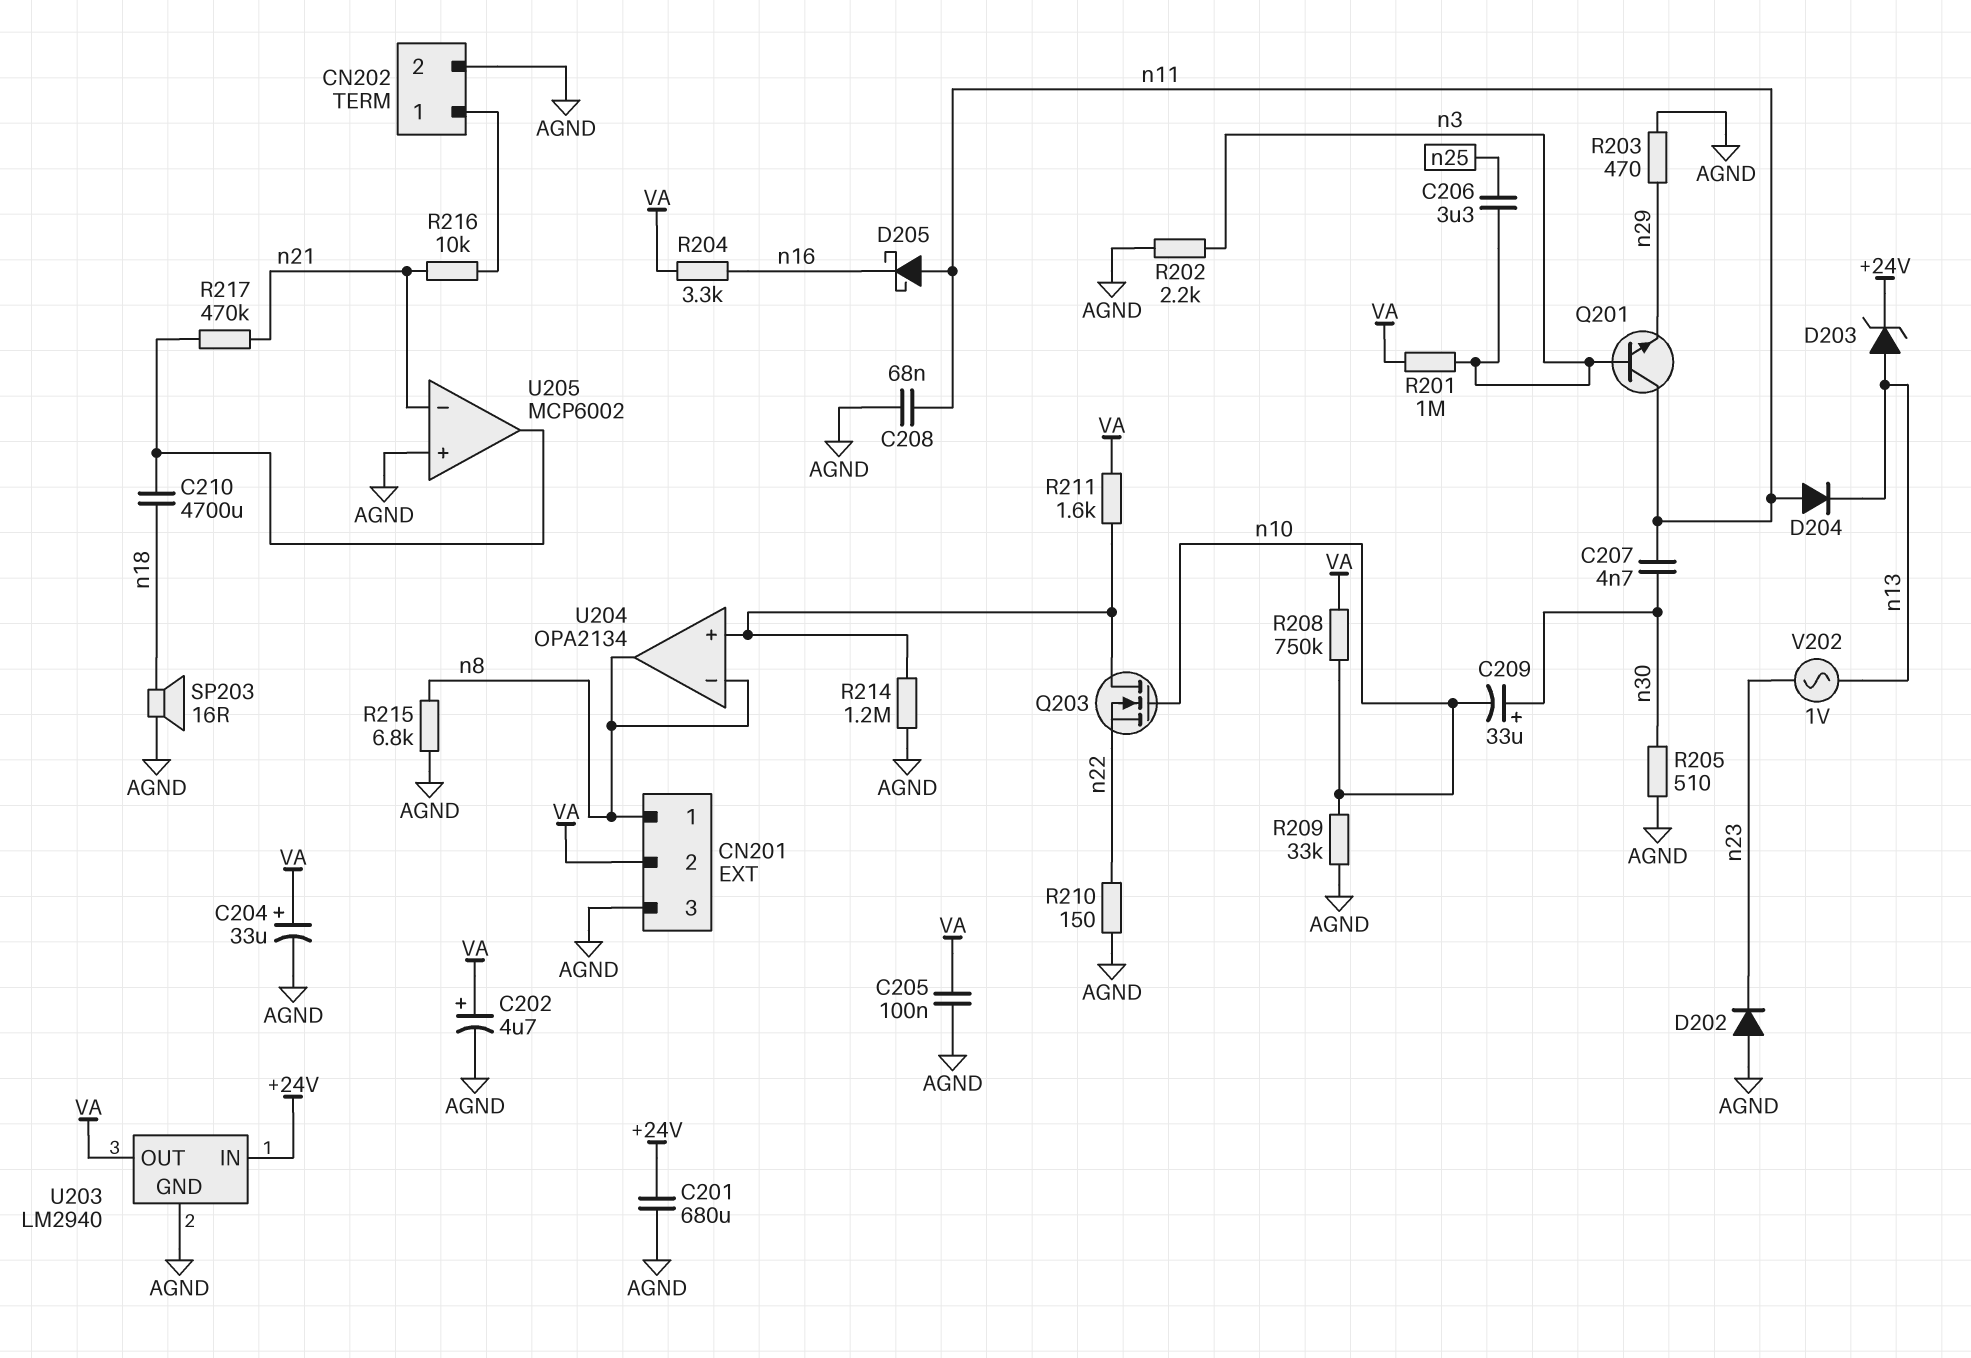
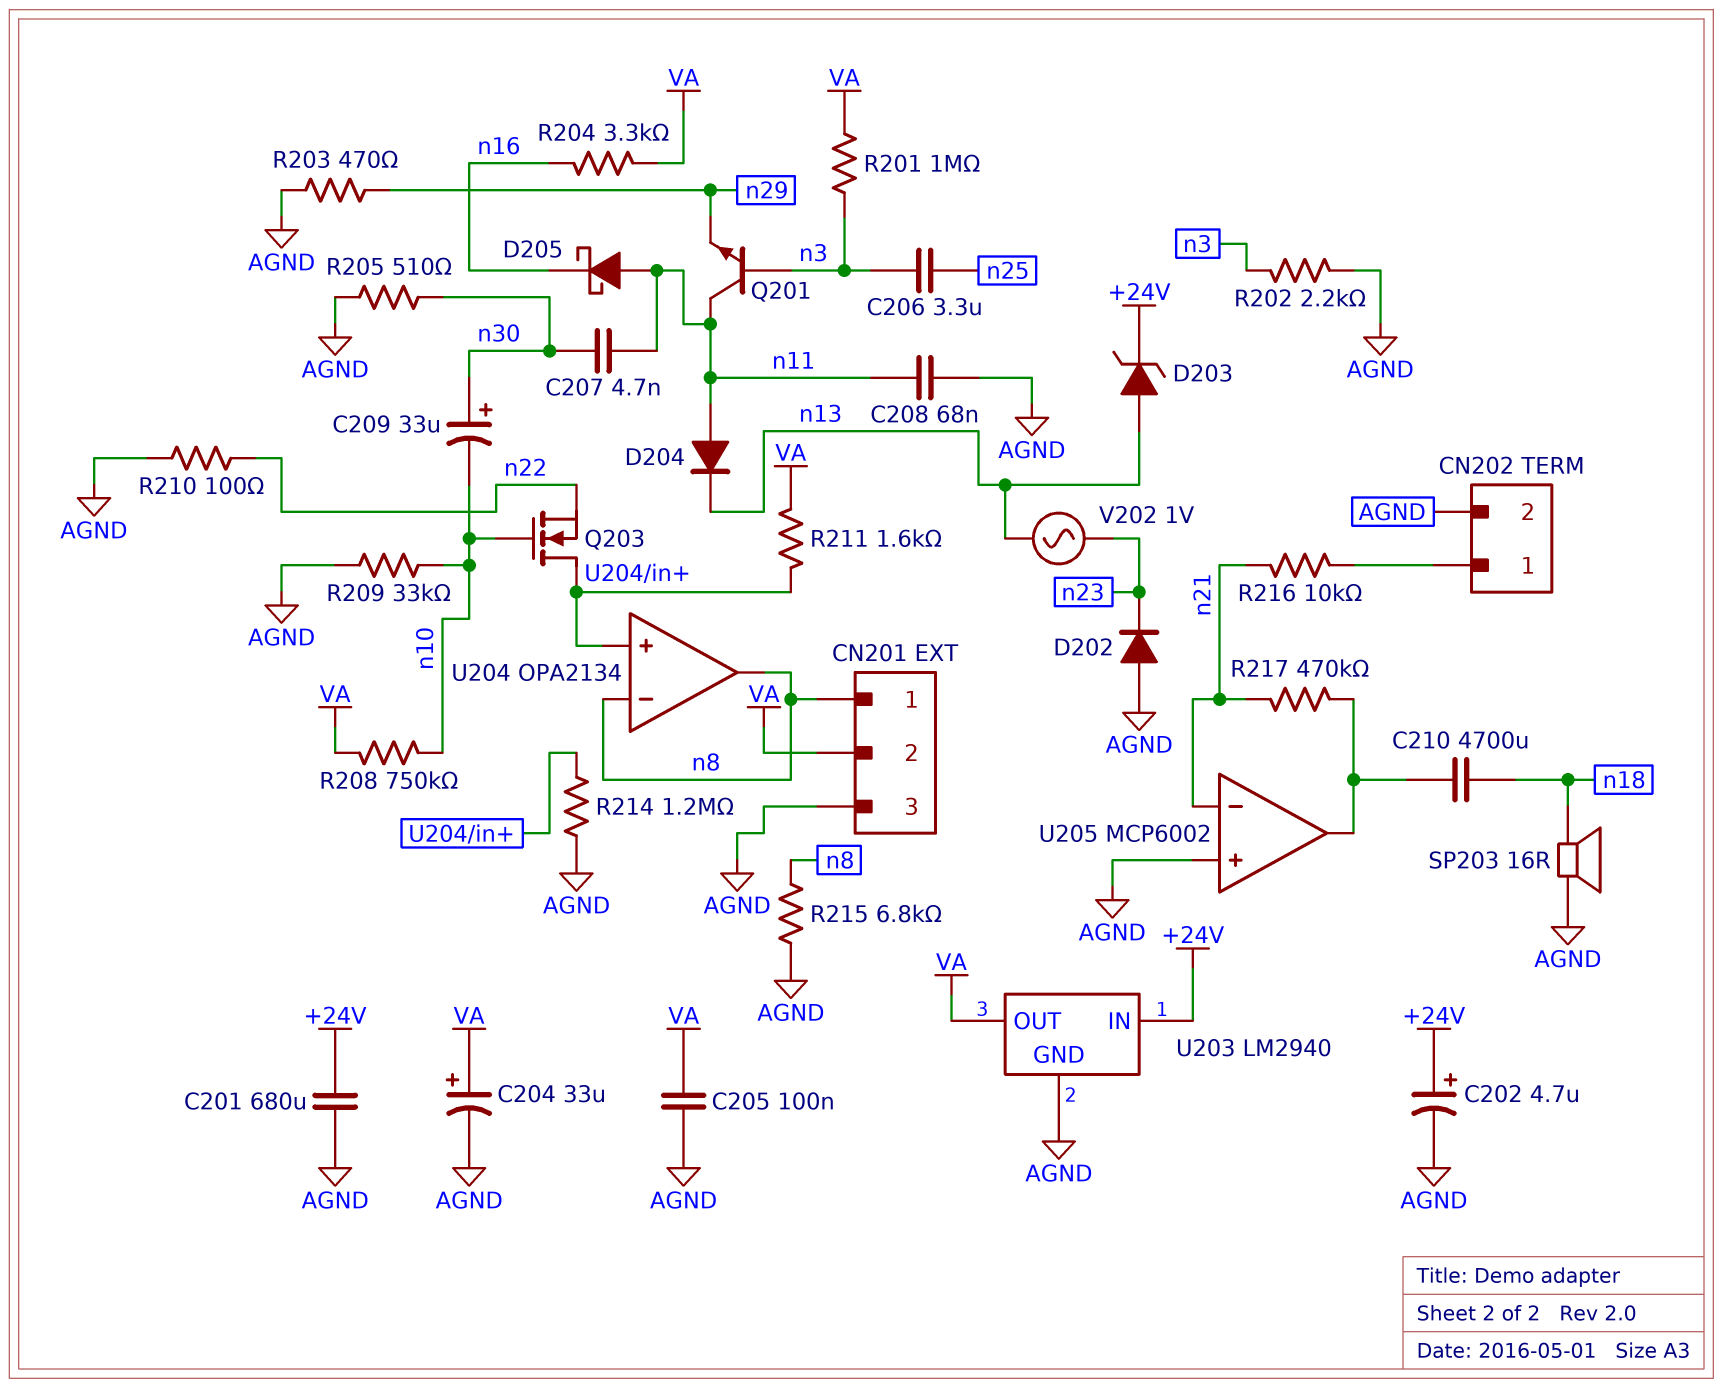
C202: 4.7uF (plus VA, minus AGND) -> 4.7uF (plus +24V, minus AGND)
R210: 150 (AGND, n22) -> 100 (AGND, n22)

